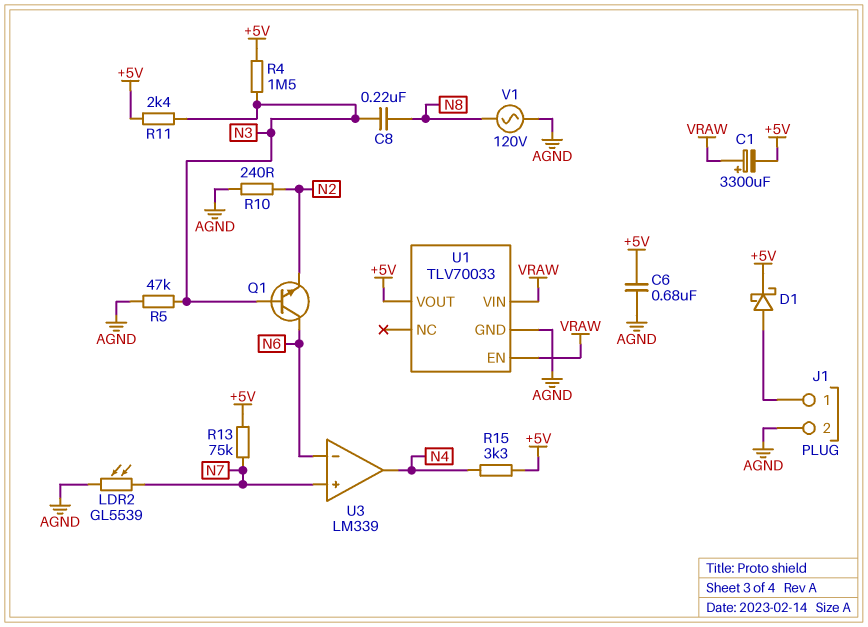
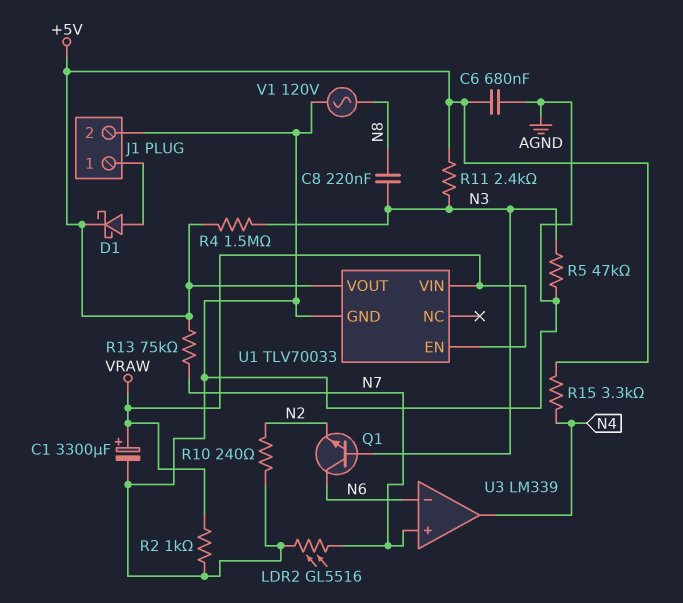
C1: 3300uF (plus VRAW, minus +5V) -> 3300uF (plus VRAW, minus AGND)
LDR2: GL5539 (AGND, N7) -> GL5516 (AGND, N7)
R2: none -> 1k (AGND, VRAW)

